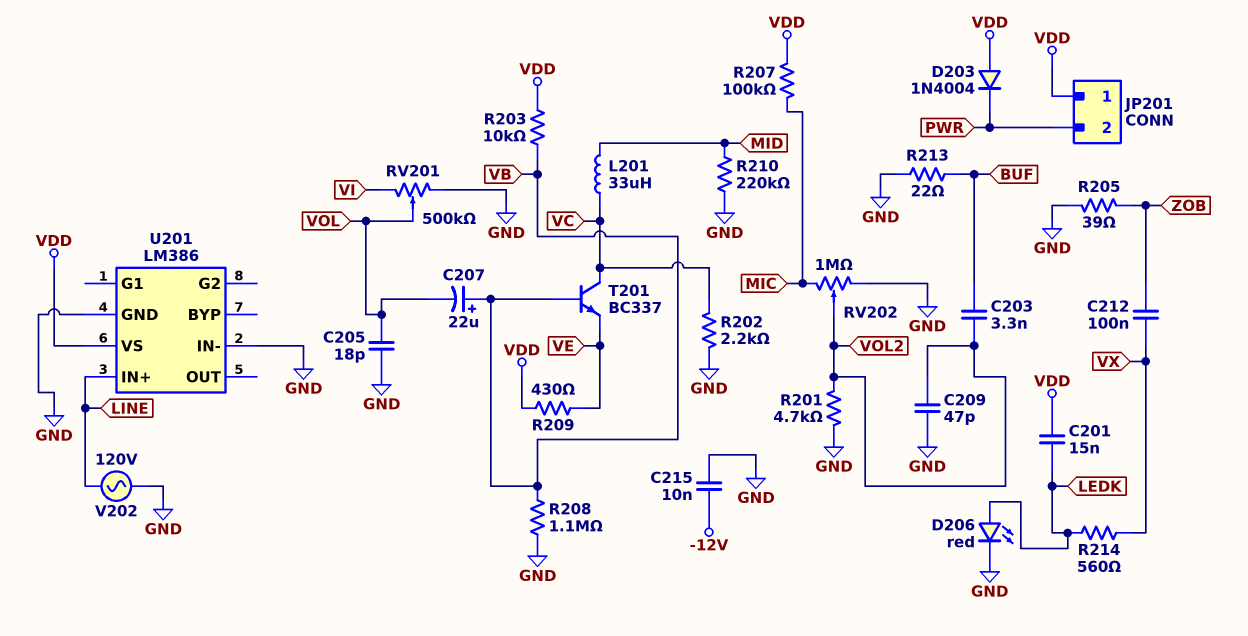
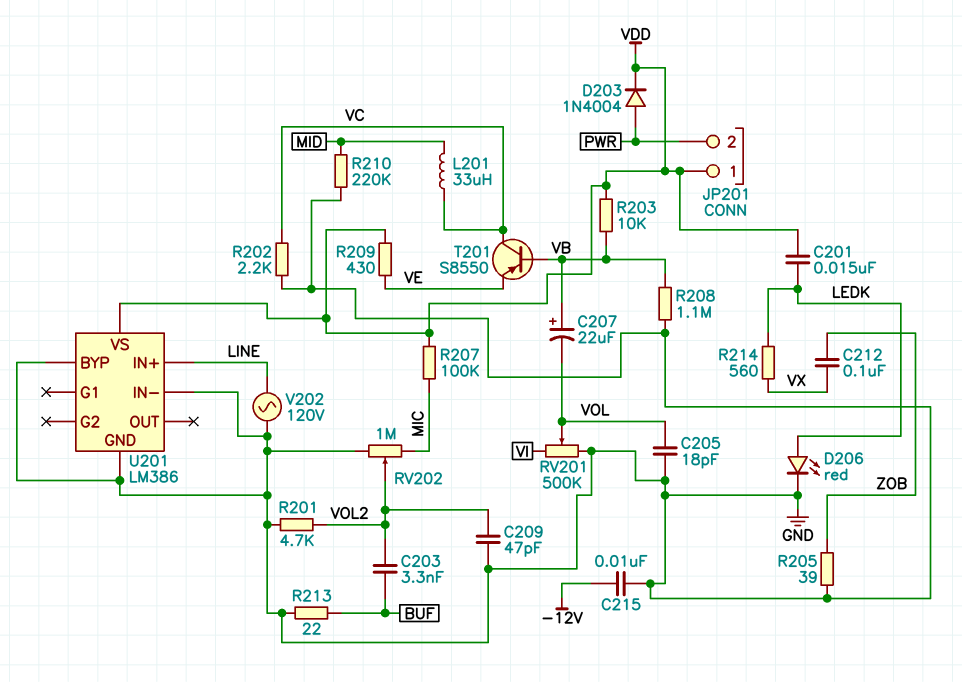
D203: diode 1N4004 (A VDD, K PWR) -> diode 1N4004 (A PWR, K VDD)
T201: NPN BC337 (B VB, C VC, E VE) -> PNP S8550 (B VB, C VC, E VE)
U201 pin BYP: none -> GND

